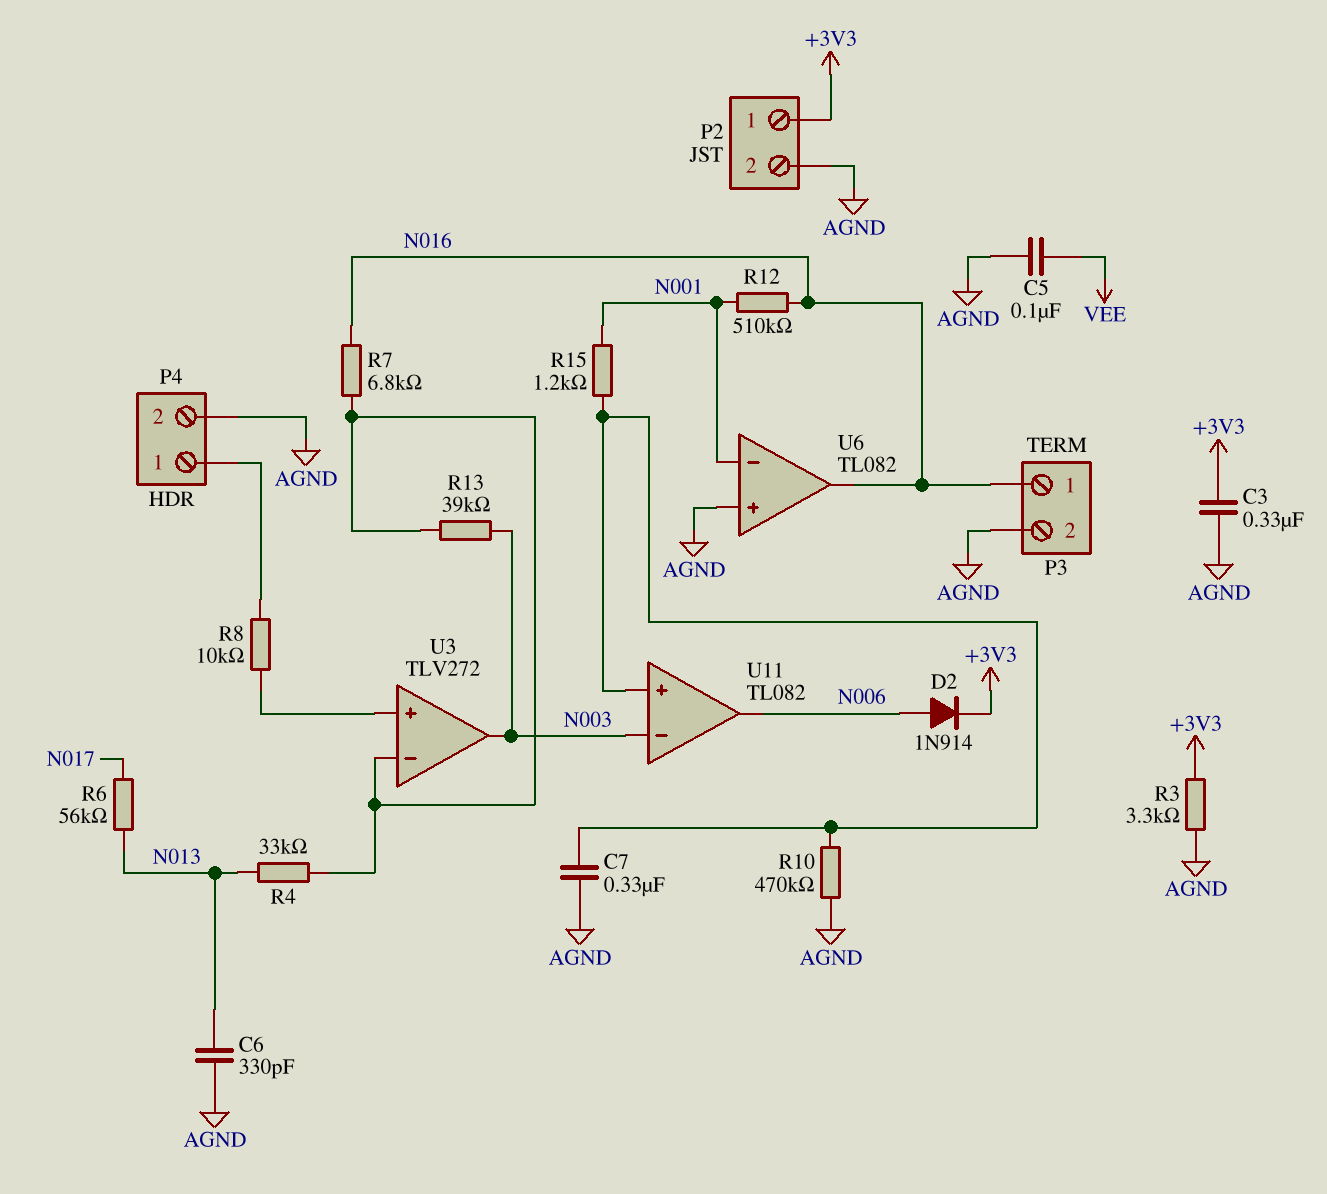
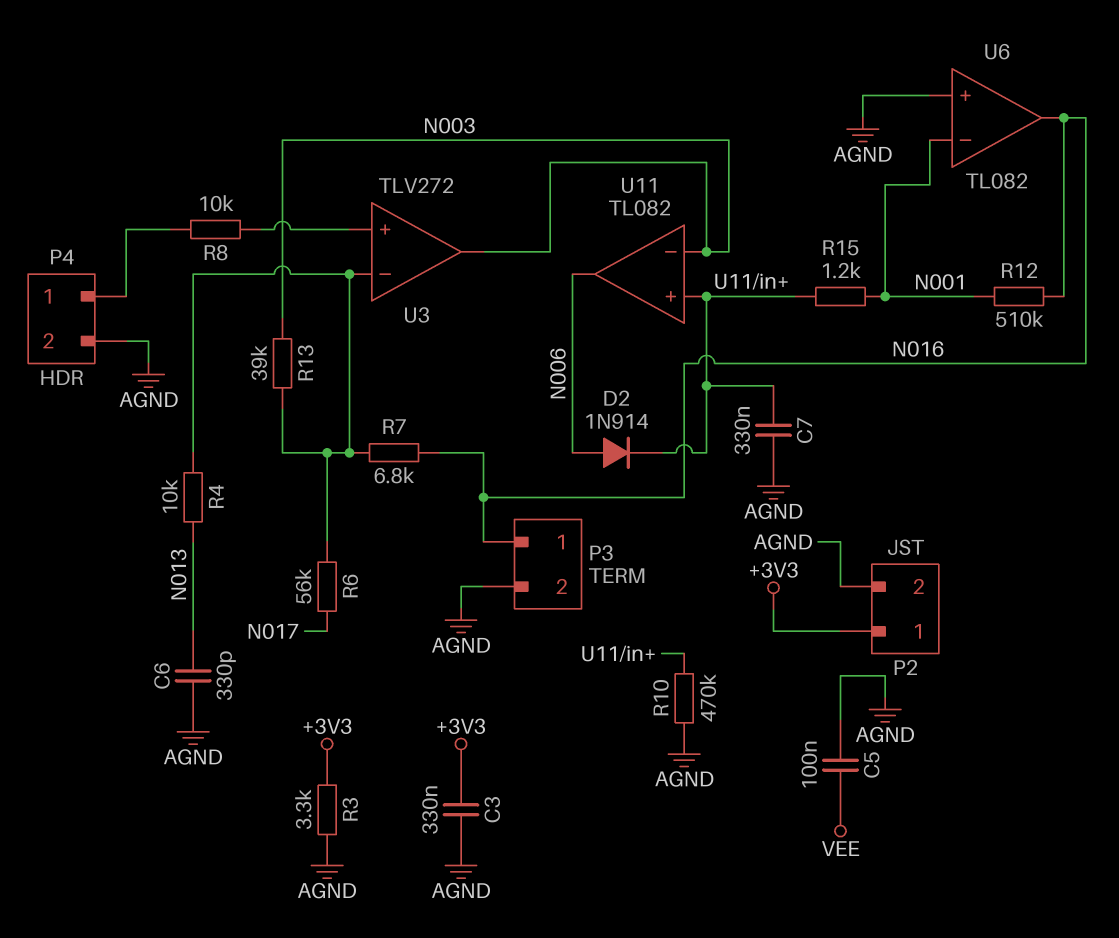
D2: diode 1N914 (A N006, K +3V3) -> diode 1N914 (A N006, K U11/in+)
R4: 33k (N013, U3/in-) -> 10k (N013, U3/in-)
R6: 56k (N013, N017) -> 56k (N017, U3/in-)

